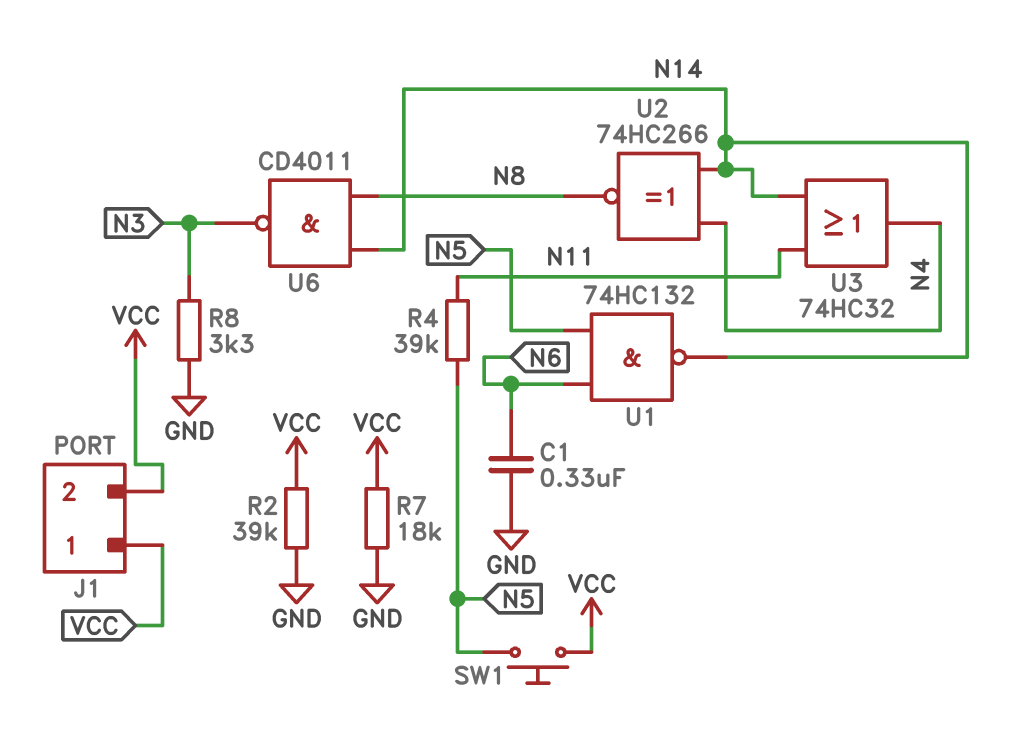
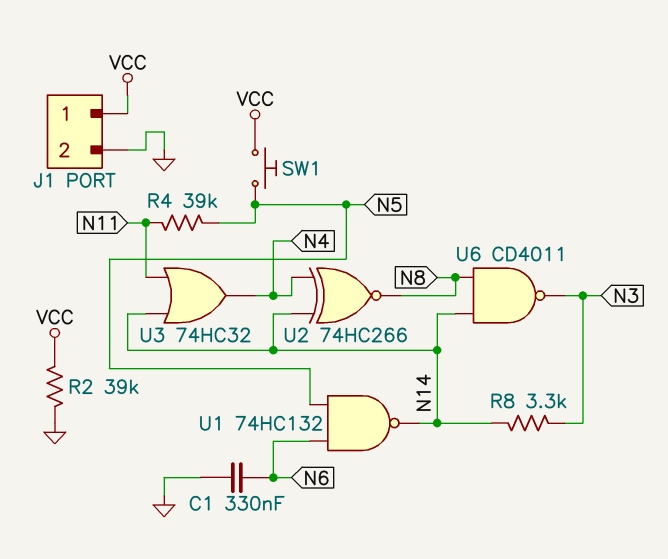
J1 pin 2: VCC -> GND
R7: 18k (GND, VCC) -> none
R8: 3.3k (GND, N3) -> 3.3k (N3, N14)

